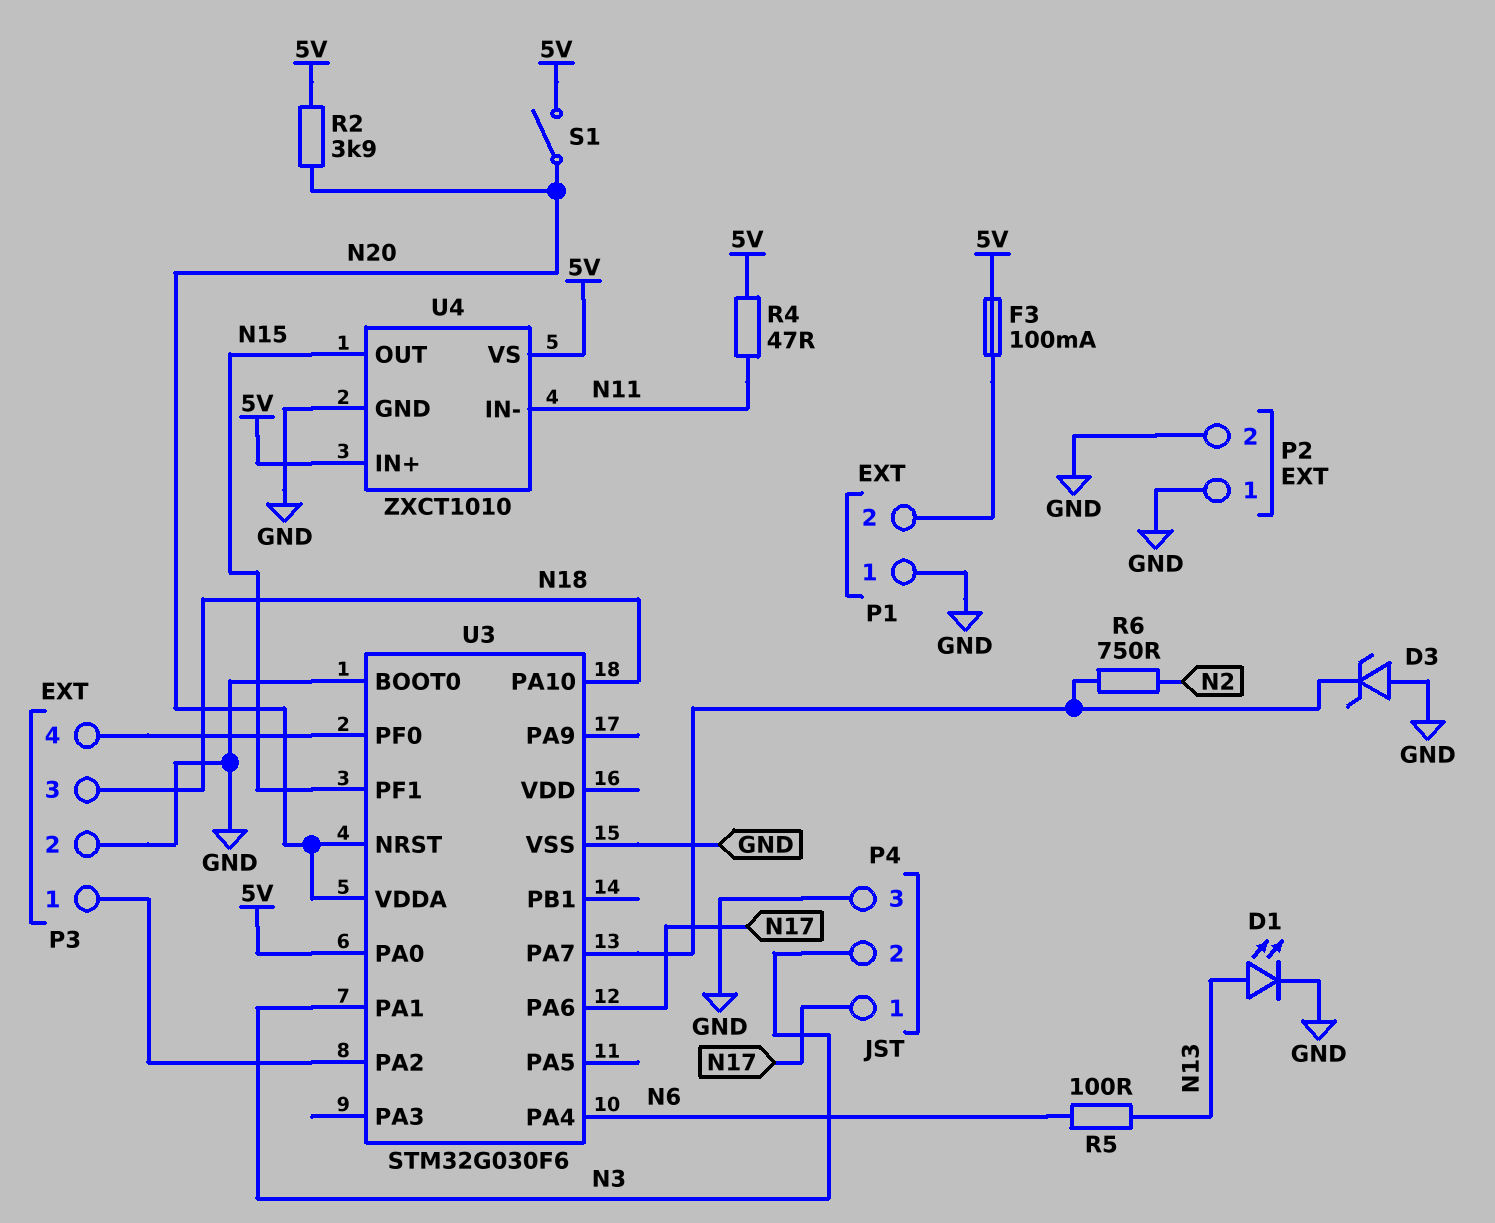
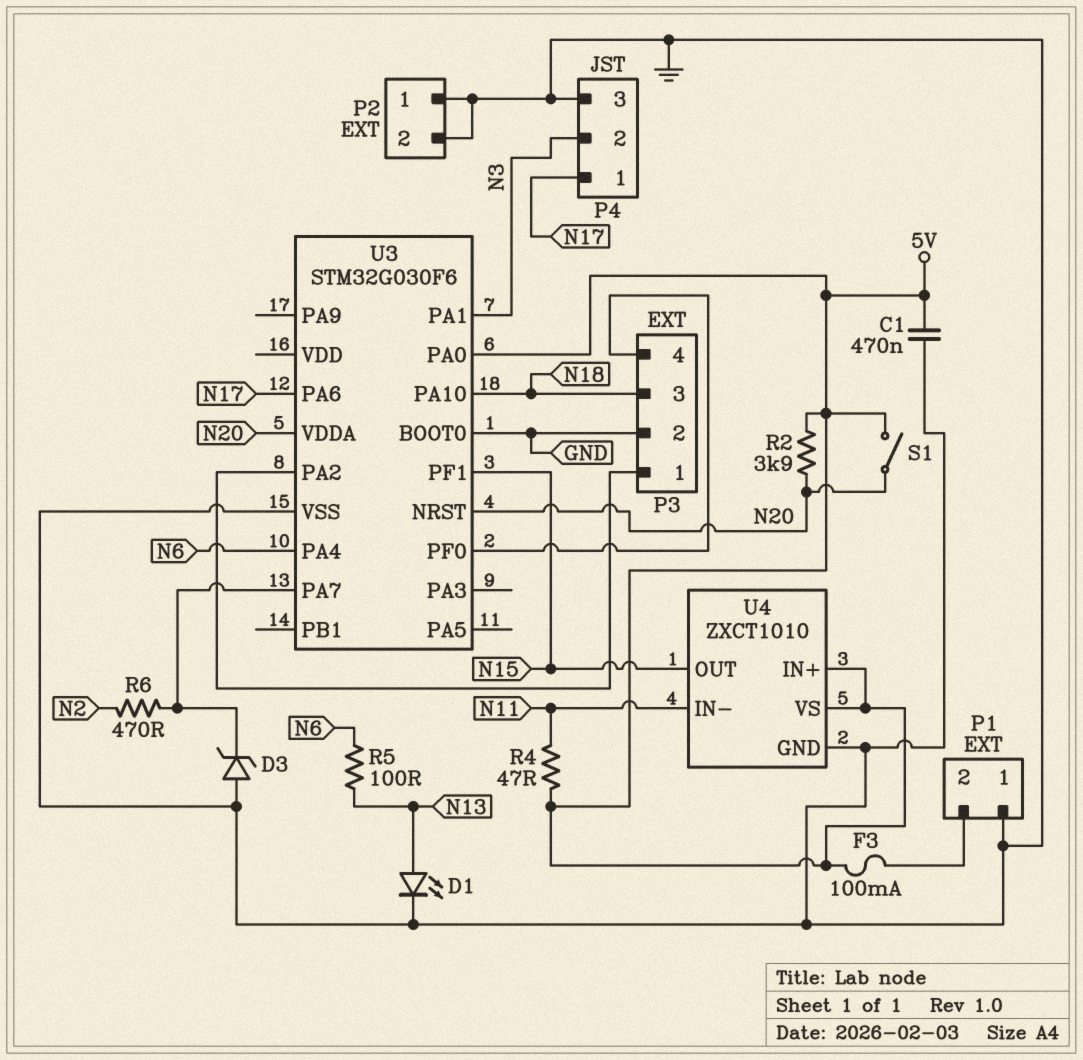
C1: none -> 470nF (5V, GND)
R6: 750 (N2, U3/PA7) -> 470 (N2, U3/PA7)

